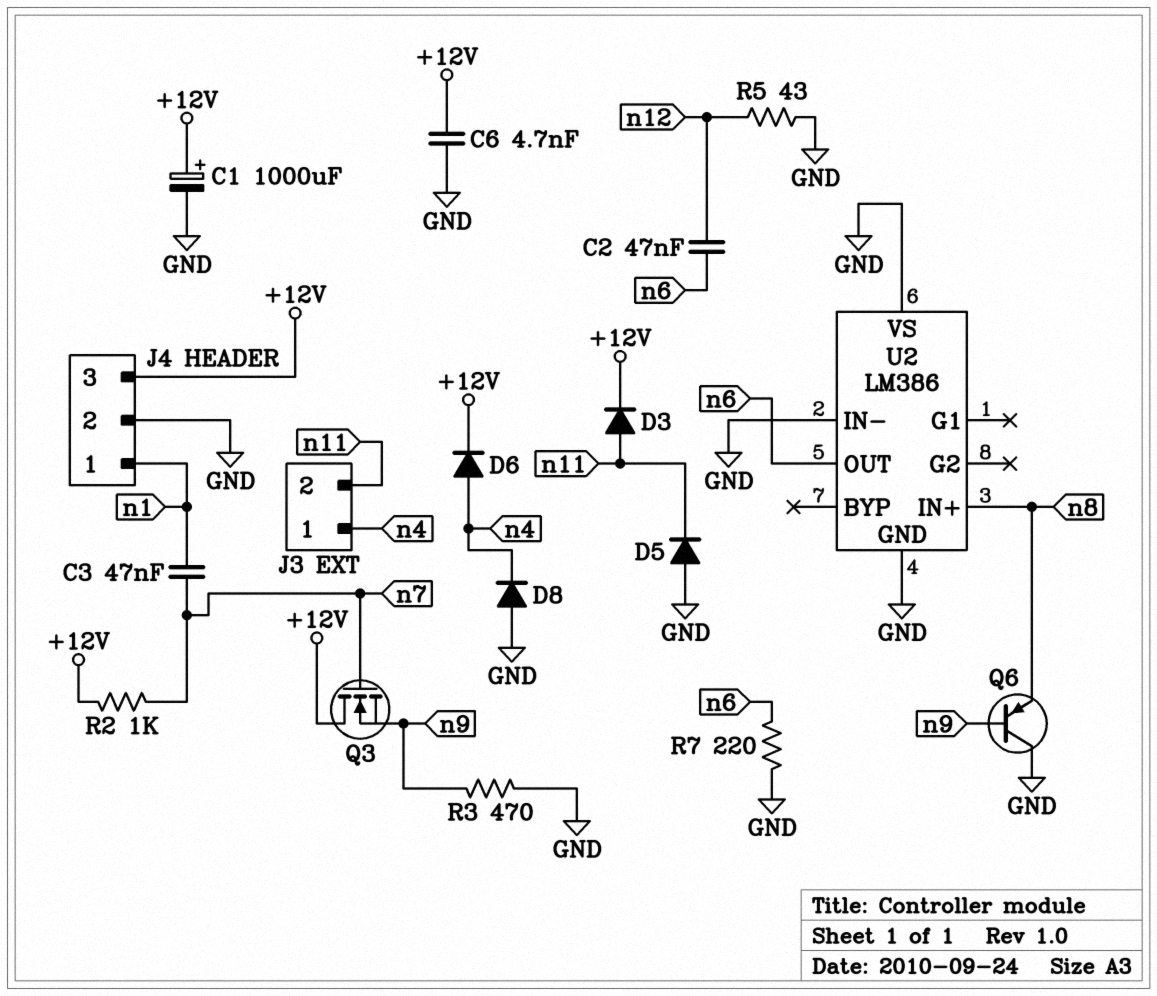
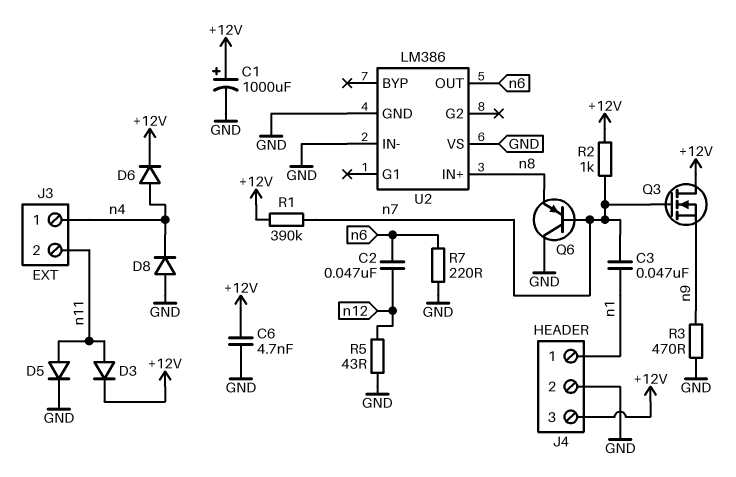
D5: diode (A GND, K n11) -> diode (A n11, K GND)
Q6: PNP (B n9, C GND, E n8) -> PNP (B n7, C GND, E n8)
R1: none -> 390k (+12V, n7)

